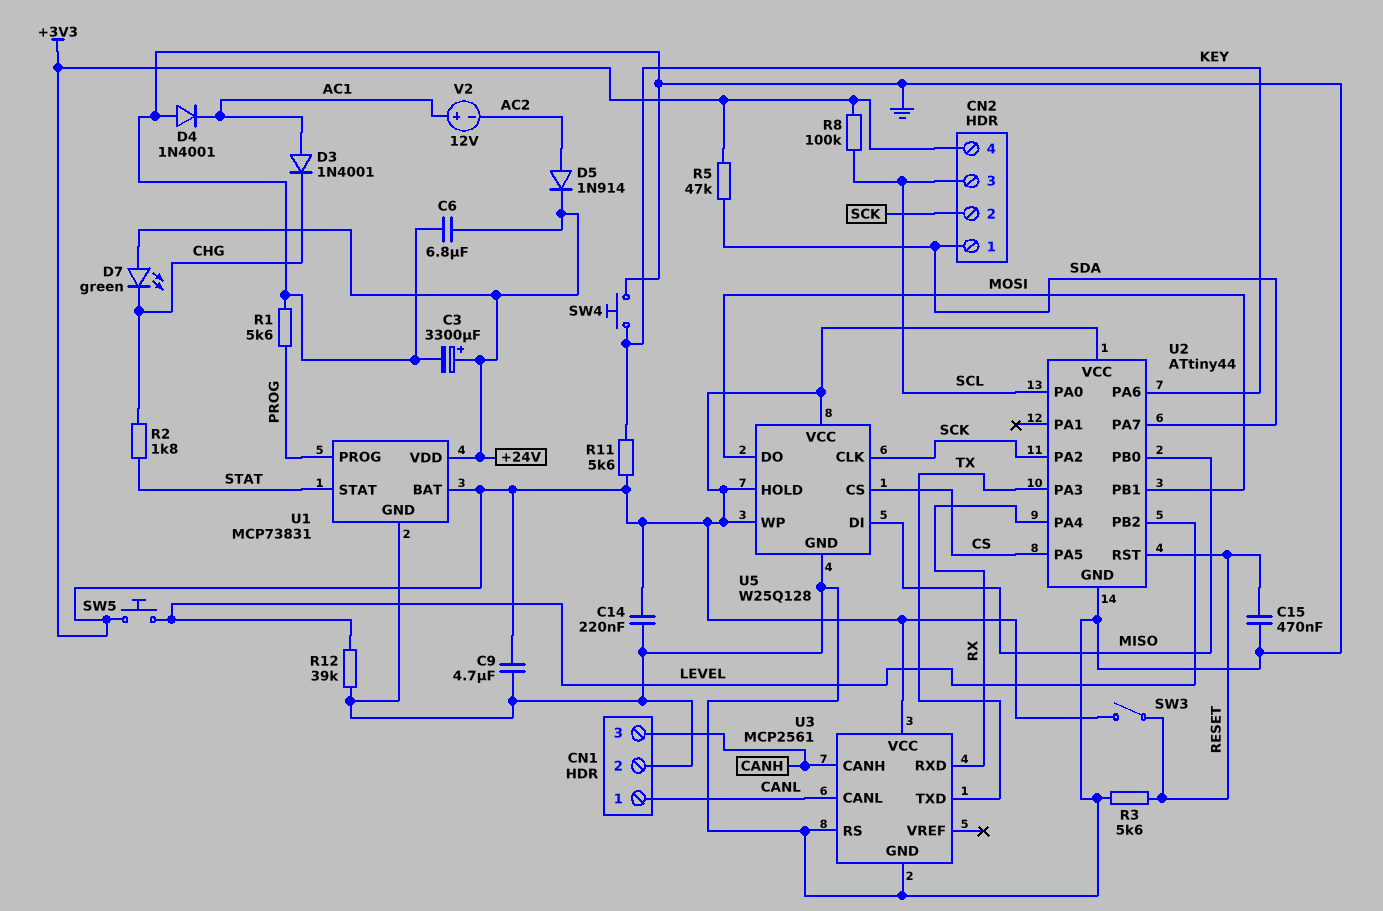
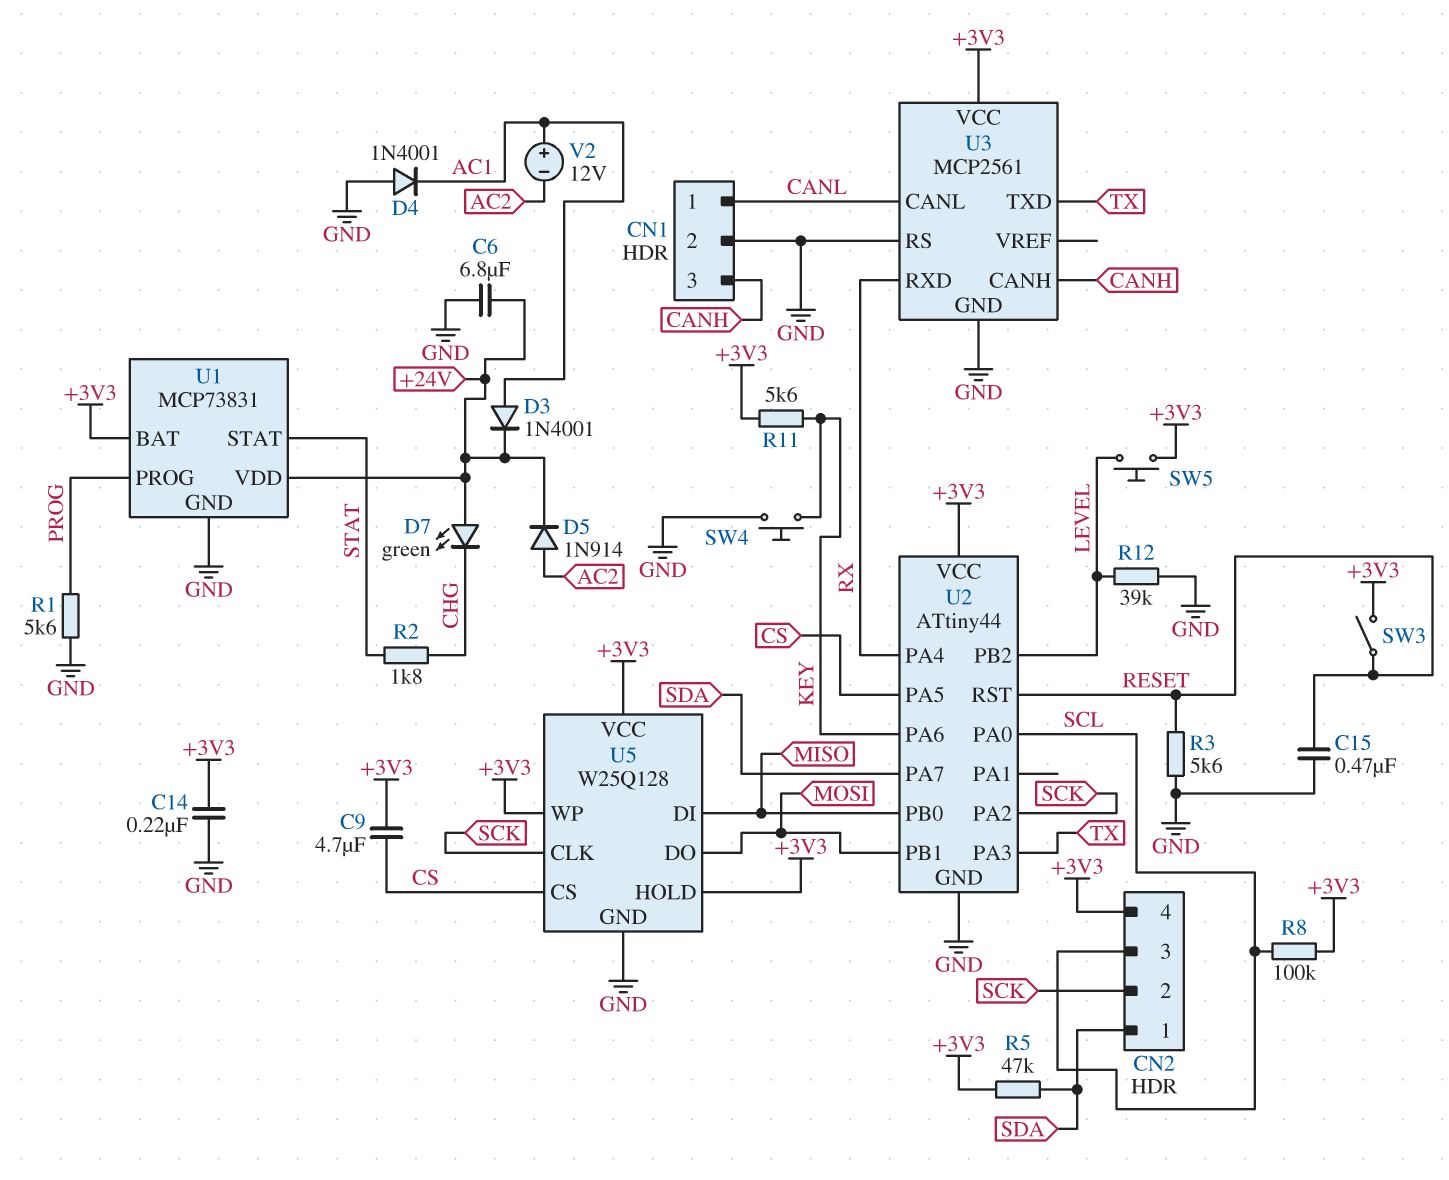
C3: 3300uF (plus +24V, minus GND) -> none
C9: 4.7uF (+3V3, GND) -> 4.7uF (+3V3, CS)
D3: diode 1N4001 (A AC1, K CHG) -> diode 1N4001 (A AC1, K +24V)

